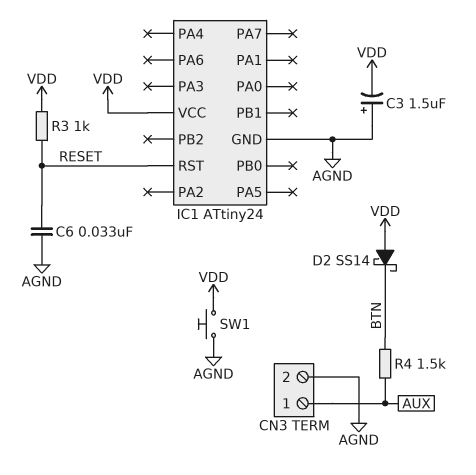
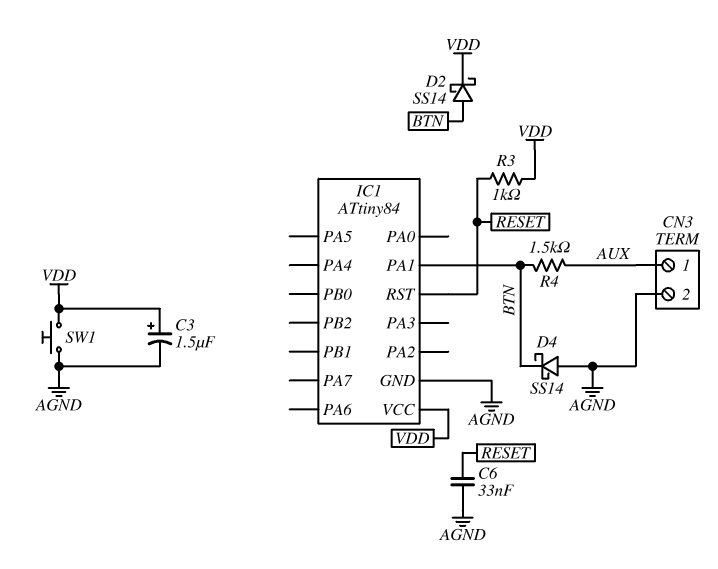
C3: 1.5uF (plus AGND, minus VDD) -> 1.5uF (plus VDD, minus AGND)
D2: schottky SS14 (A VDD, K BTN) -> schottky SS14 (A BTN, K VDD)
D4: none -> schottky SS14 (A AGND, K BTN)
IC1: ATtiny24 -> ATtiny84
IC1 pin PA1: none -> BTN

